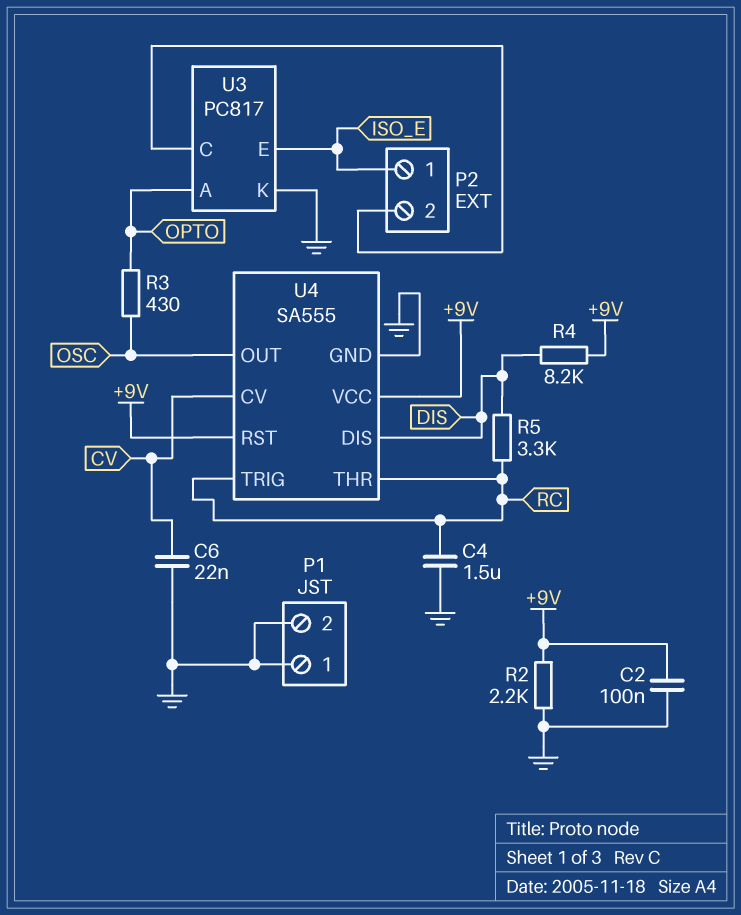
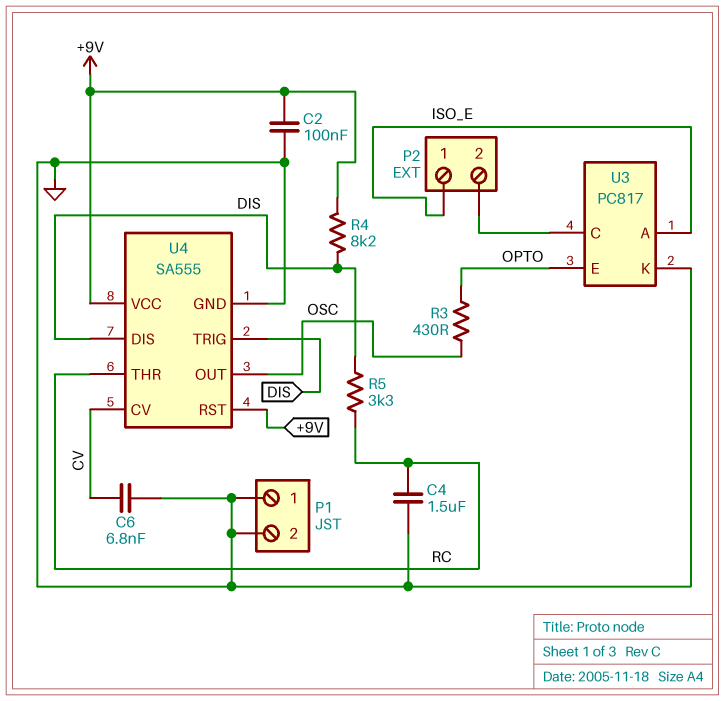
C6: 22nF (CV, GND) -> 6.8nF (CV, GND)
R2: 2.2k (+9V, GND) -> none
U3 pin A: OPTO -> ISO_E
U3 pin E: ISO_E -> OPTO
U4 pin TRIG: RC -> DIS

